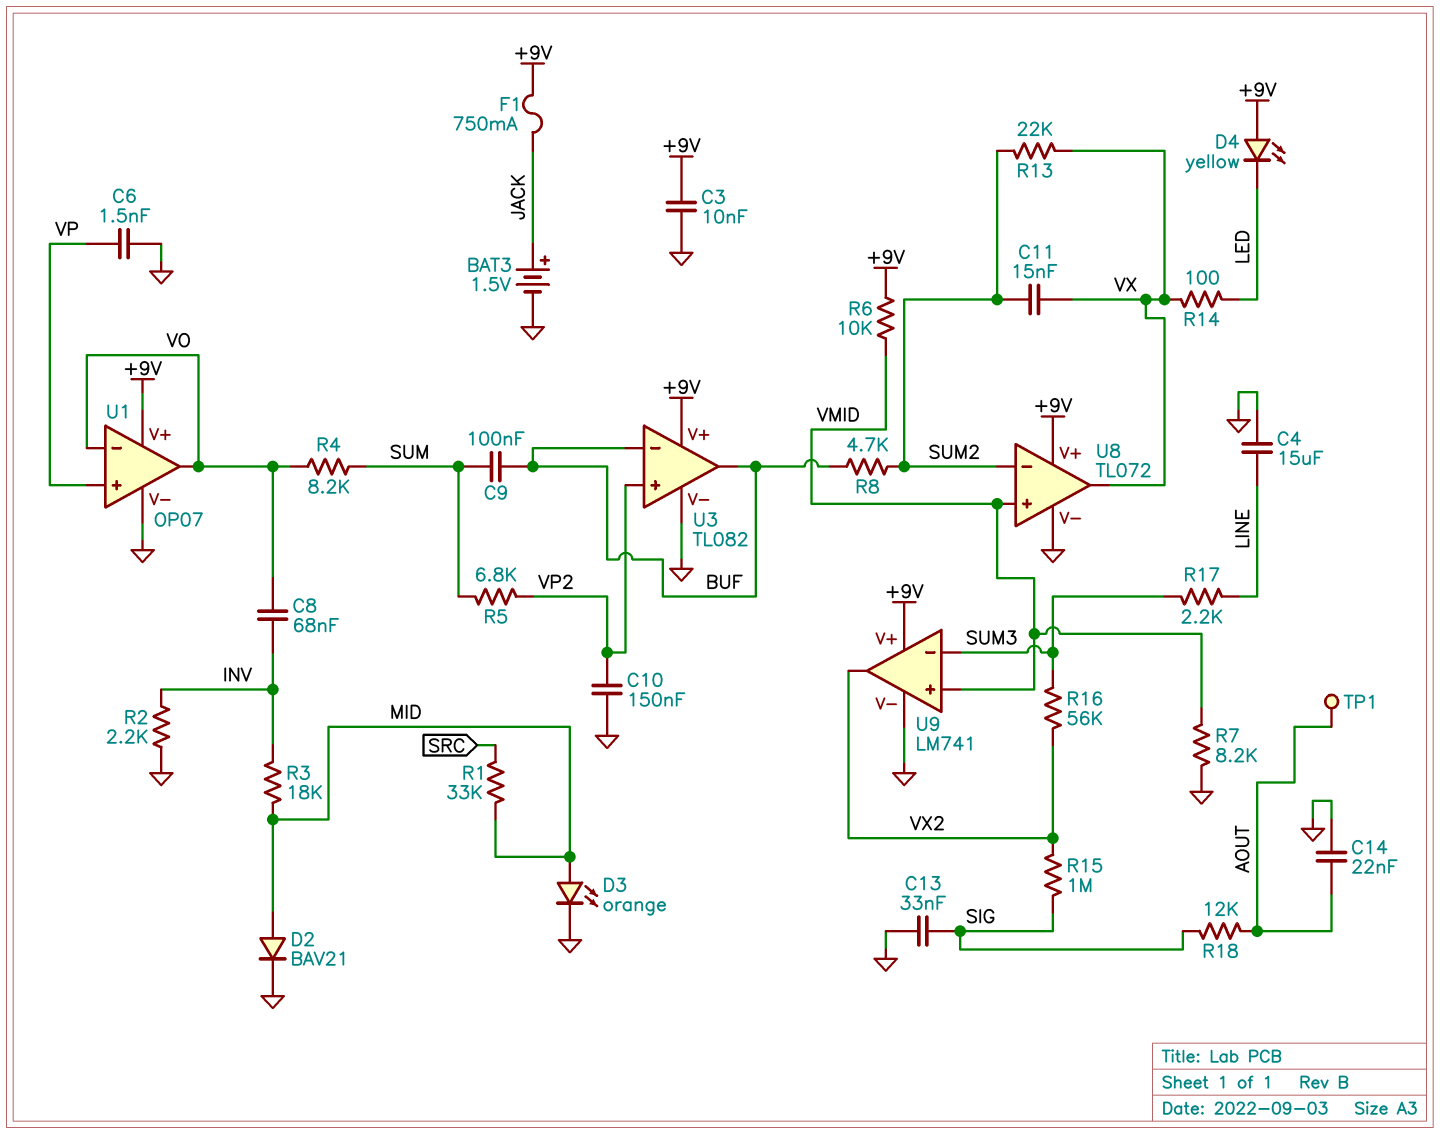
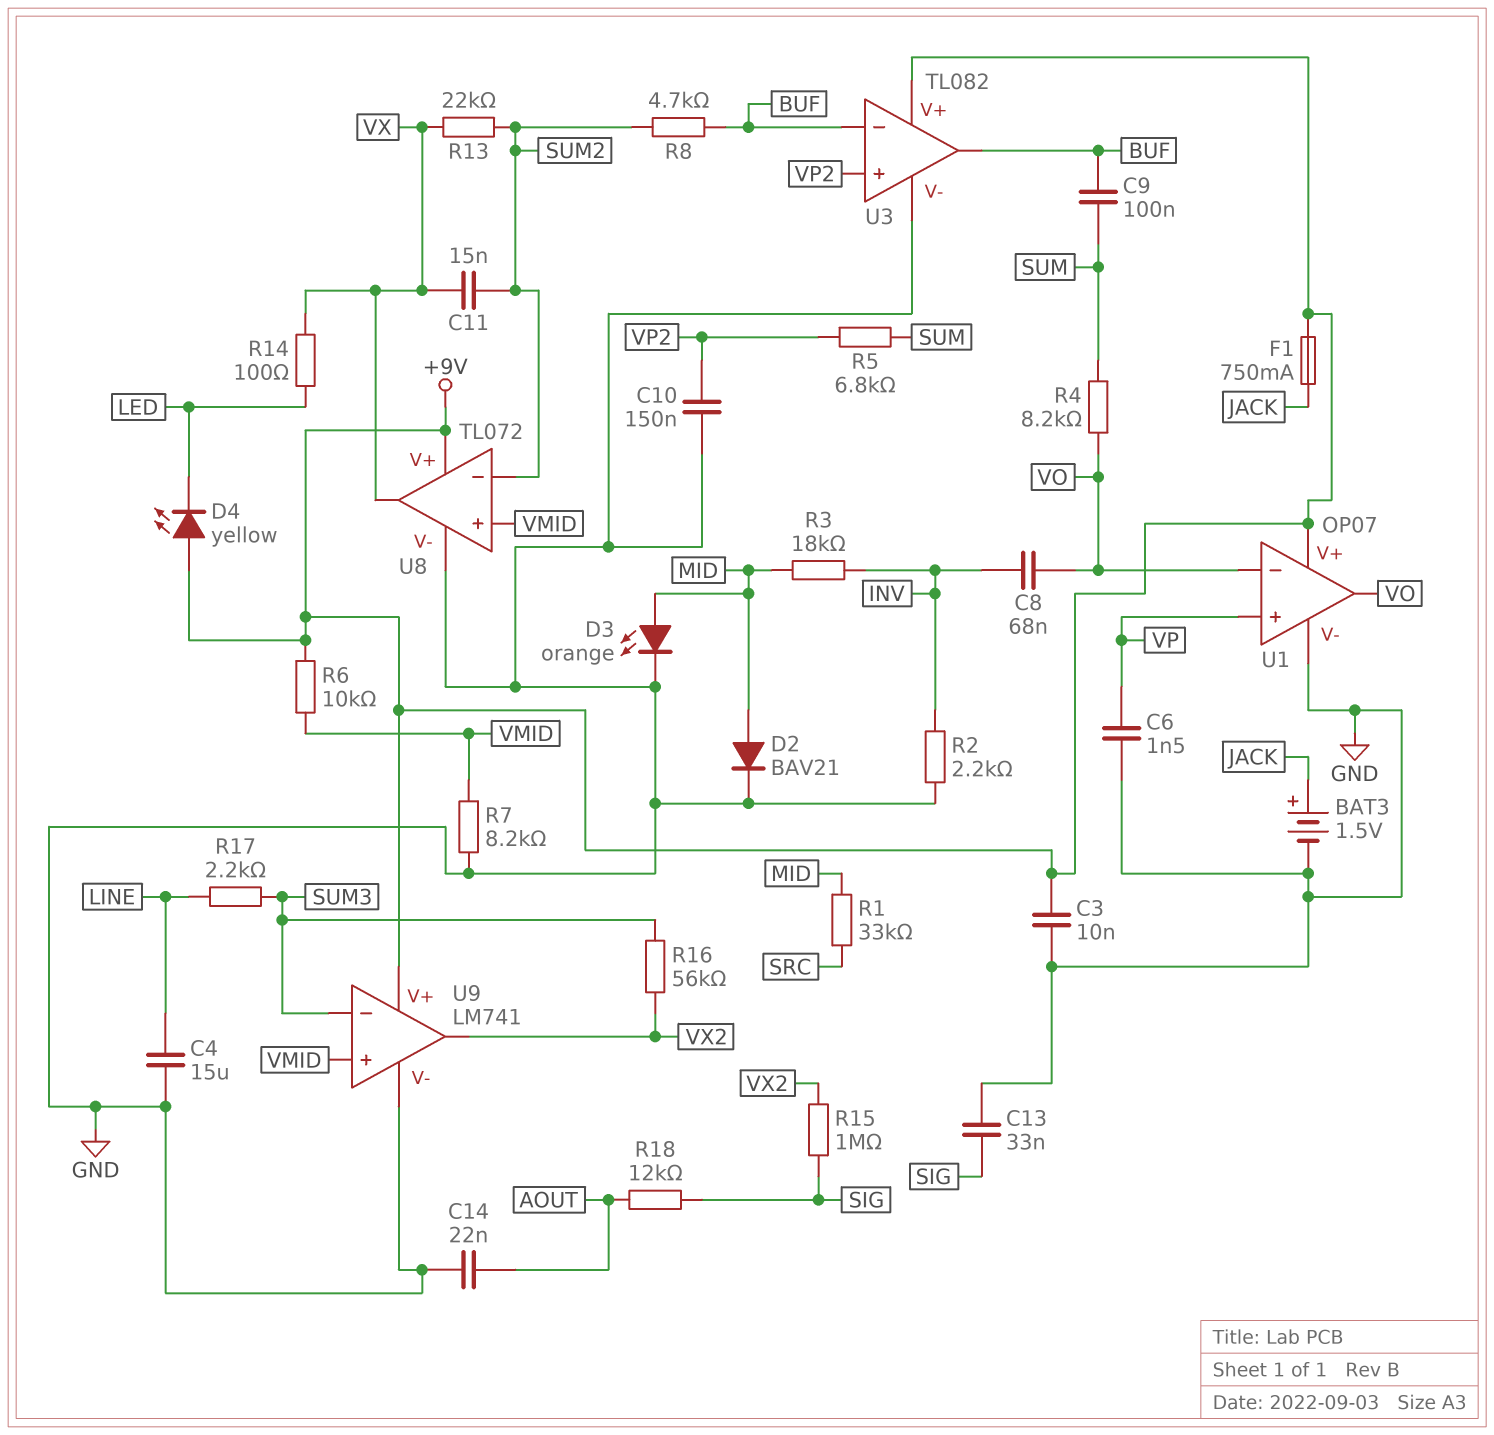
TP1: test point (AOUT) -> none

